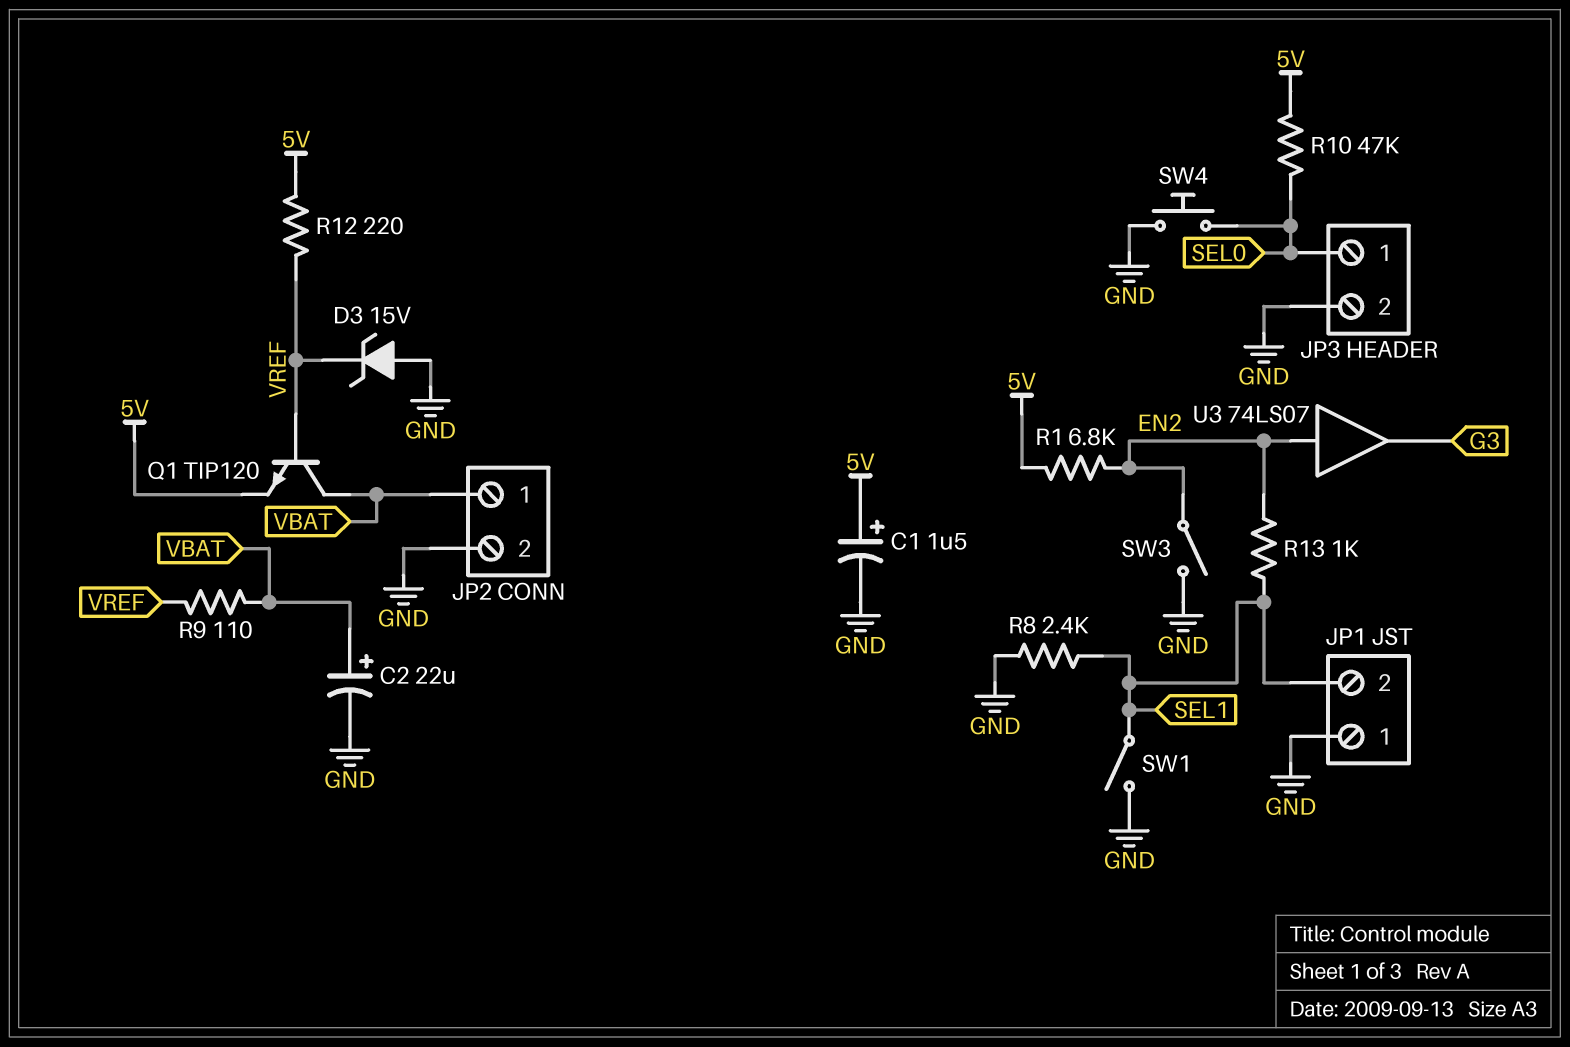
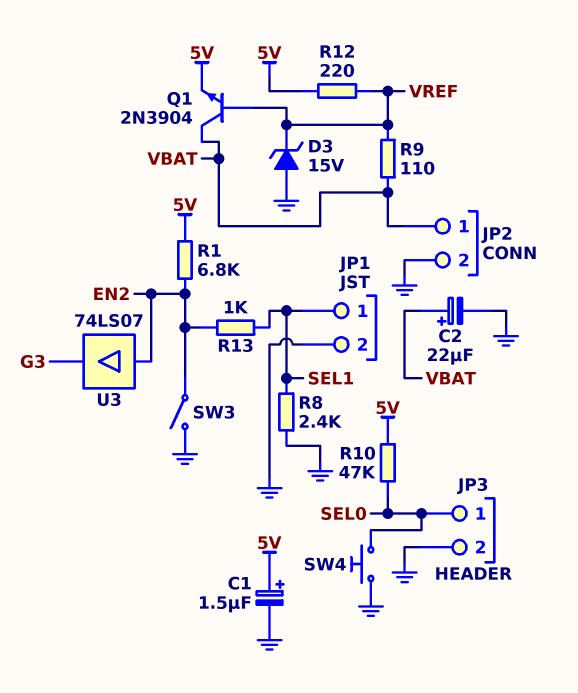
JP1 pin 1: GND -> SEL1
JP1 pin 2: SEL1 -> GND
Q1: NPN TIP120 (B VREF, C VBAT, E 5V) -> NPN 2N3904 (B VREF, C VBAT, E 5V)
SW1: switch (GND, SEL1) -> none

